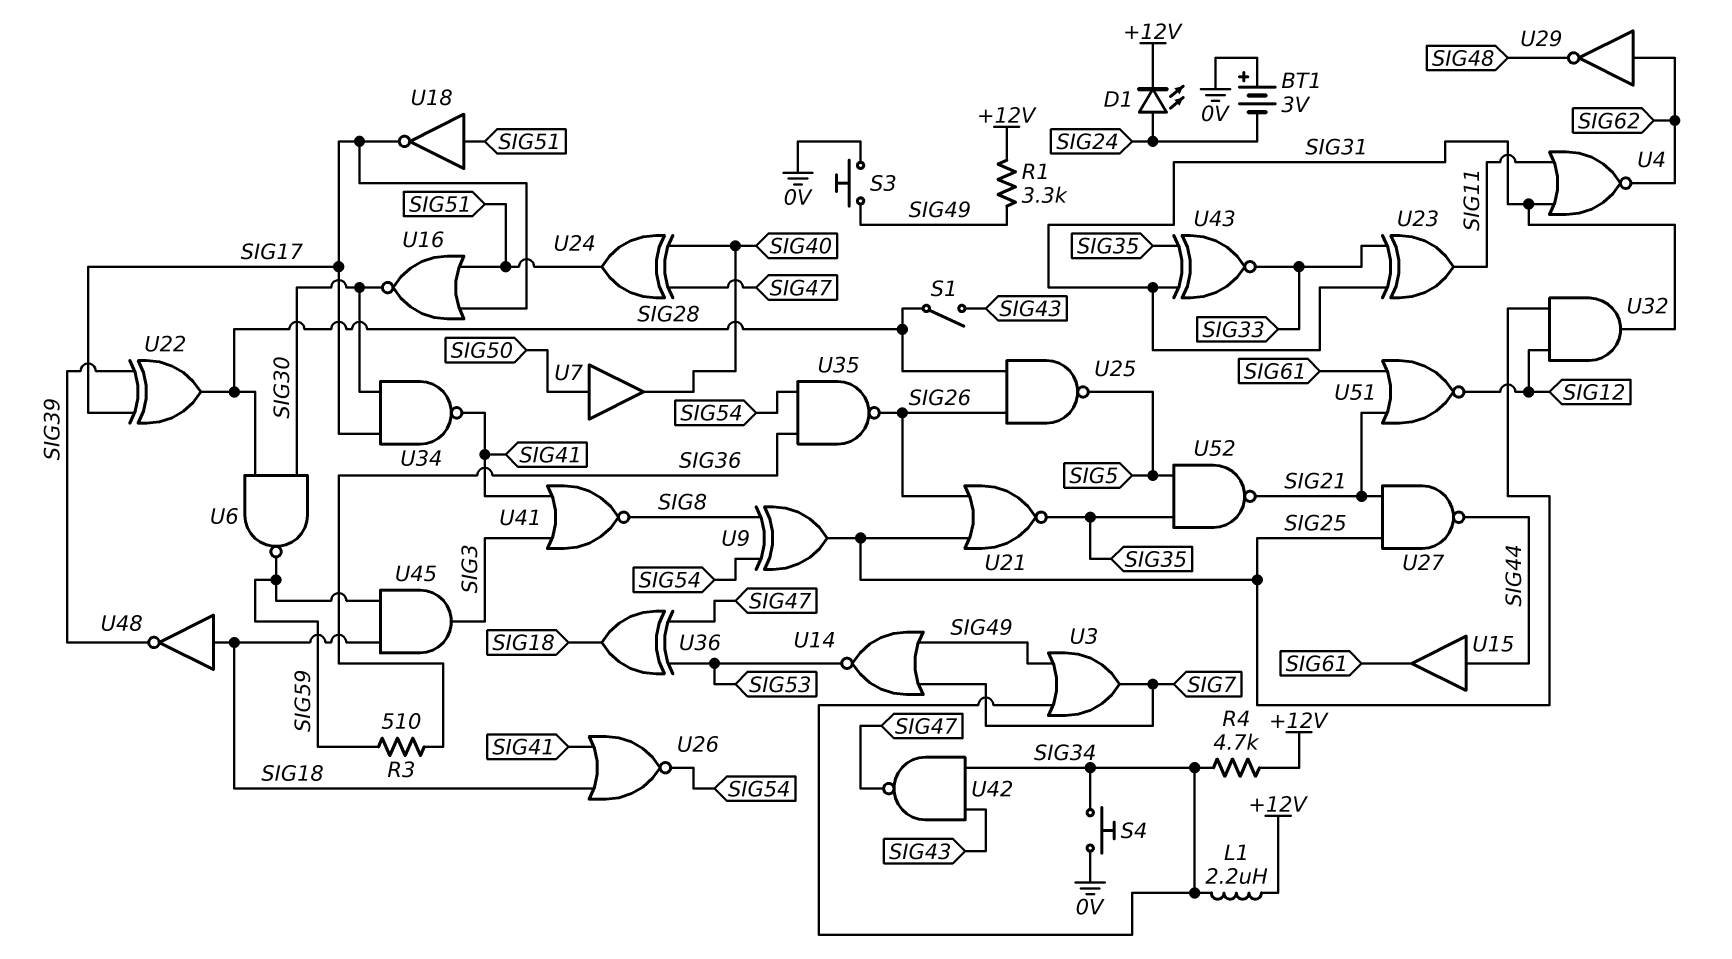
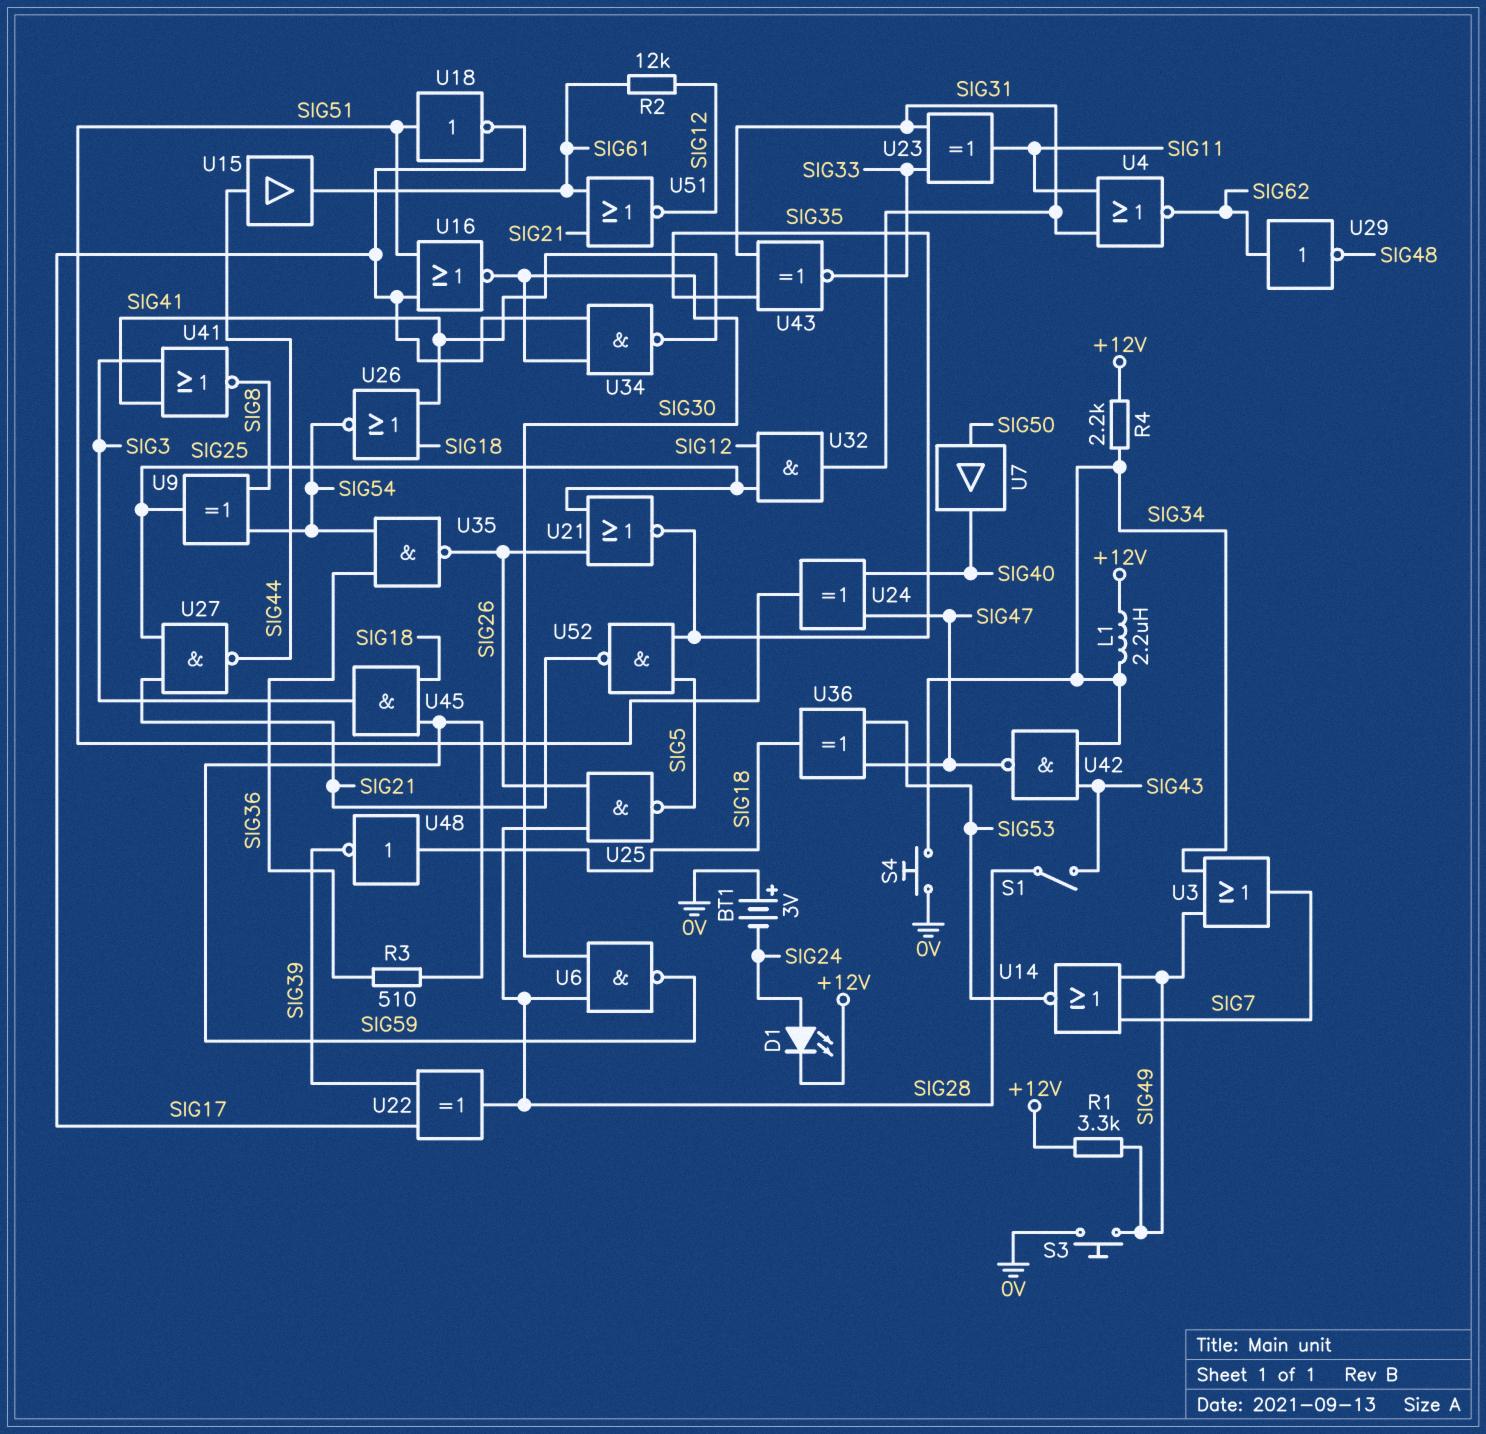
R2: none -> 12k (SIG12, SIG61)
R4: 4.7k (+12V, SIG34) -> 2.2k (+12V, SIG34)

